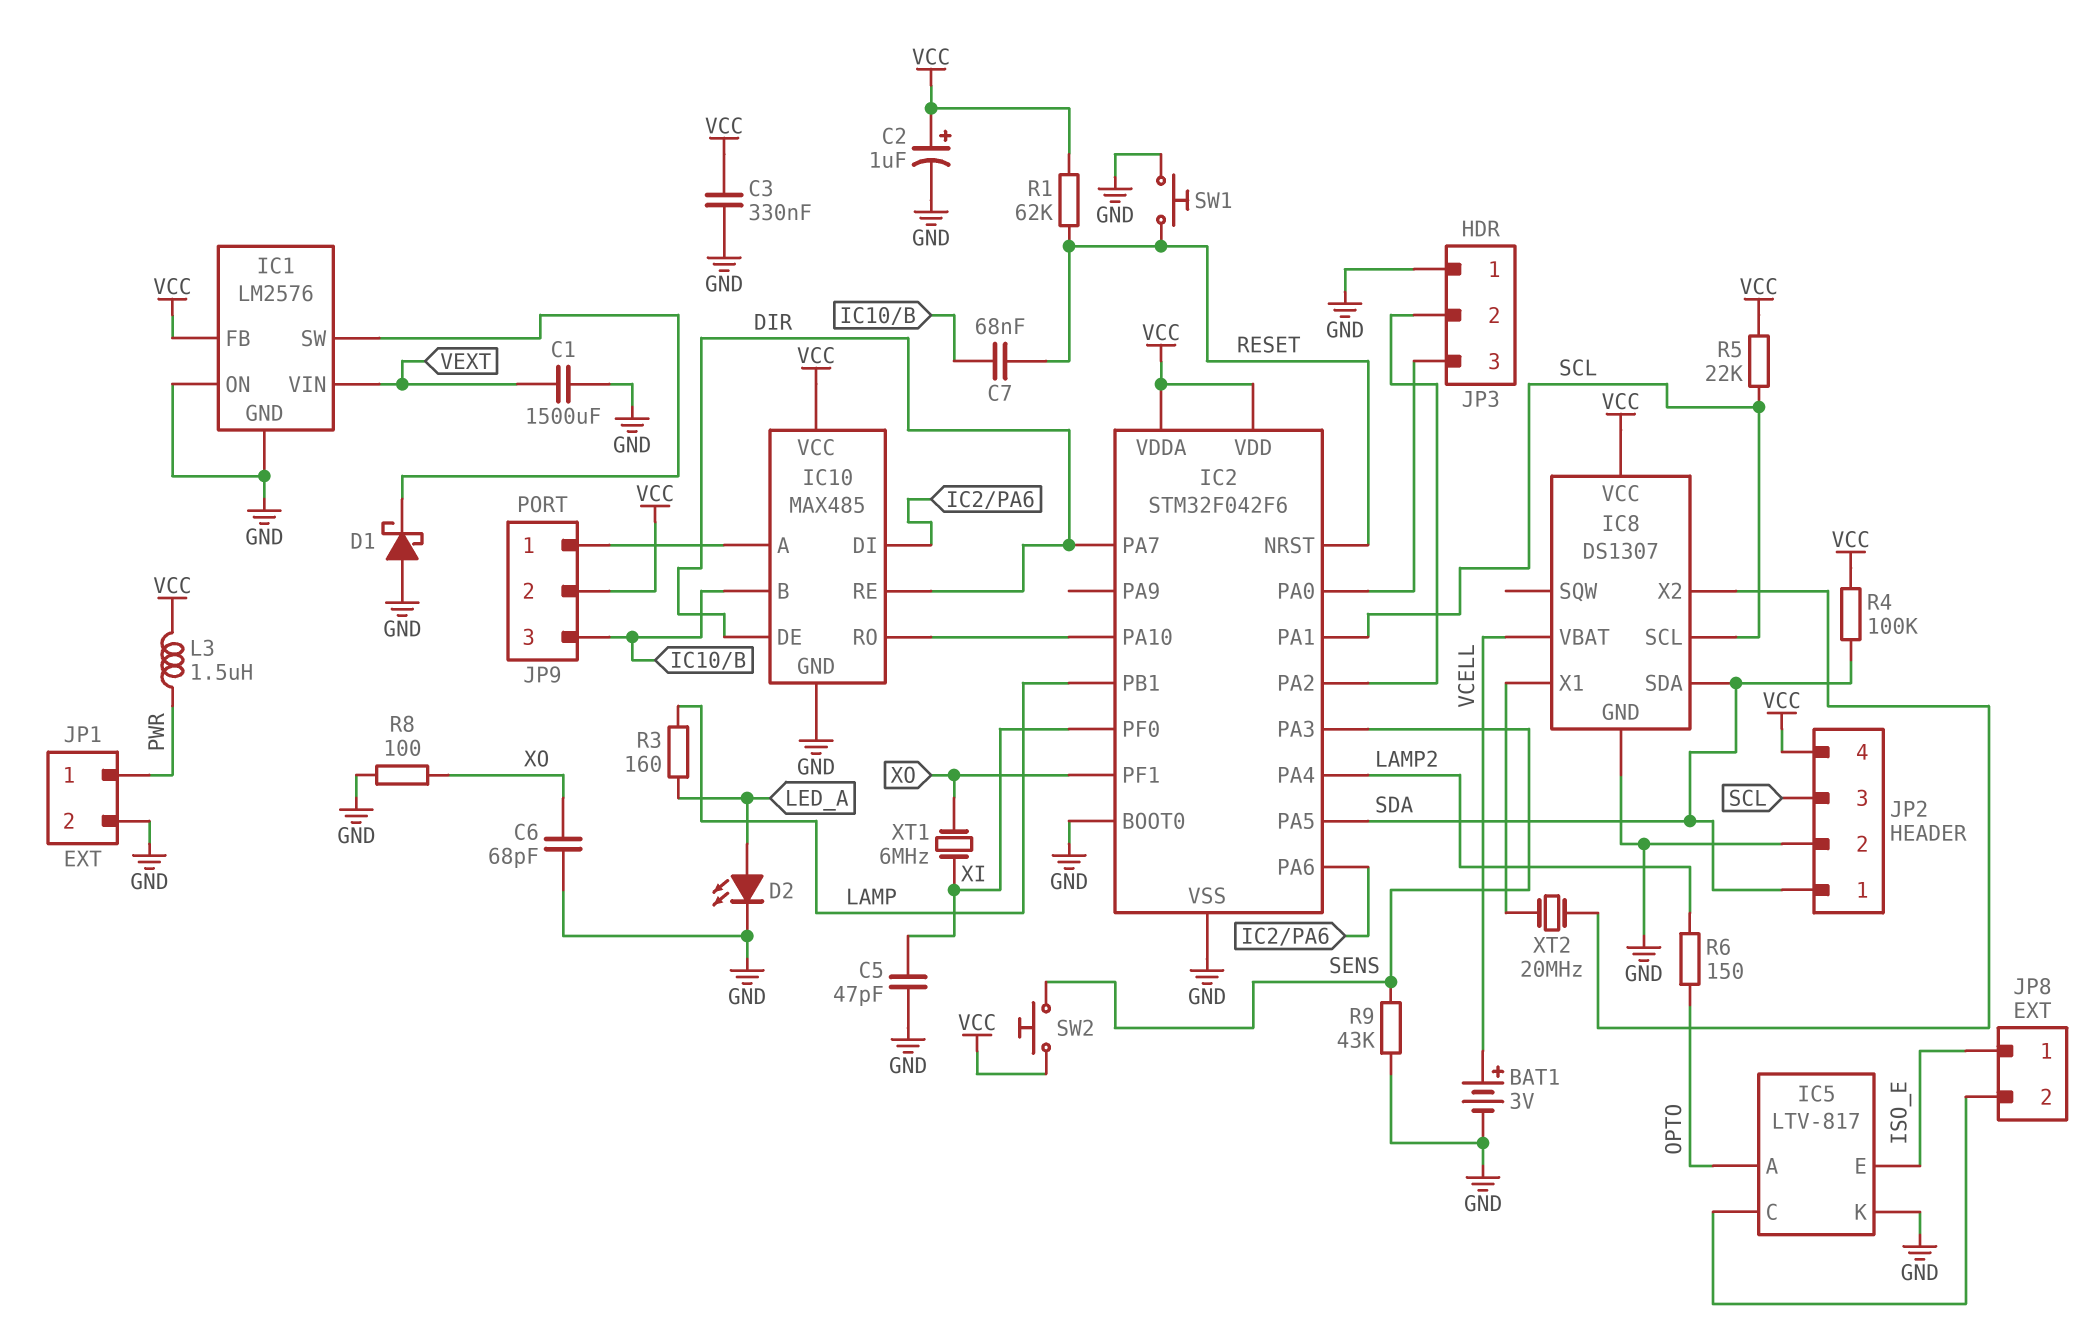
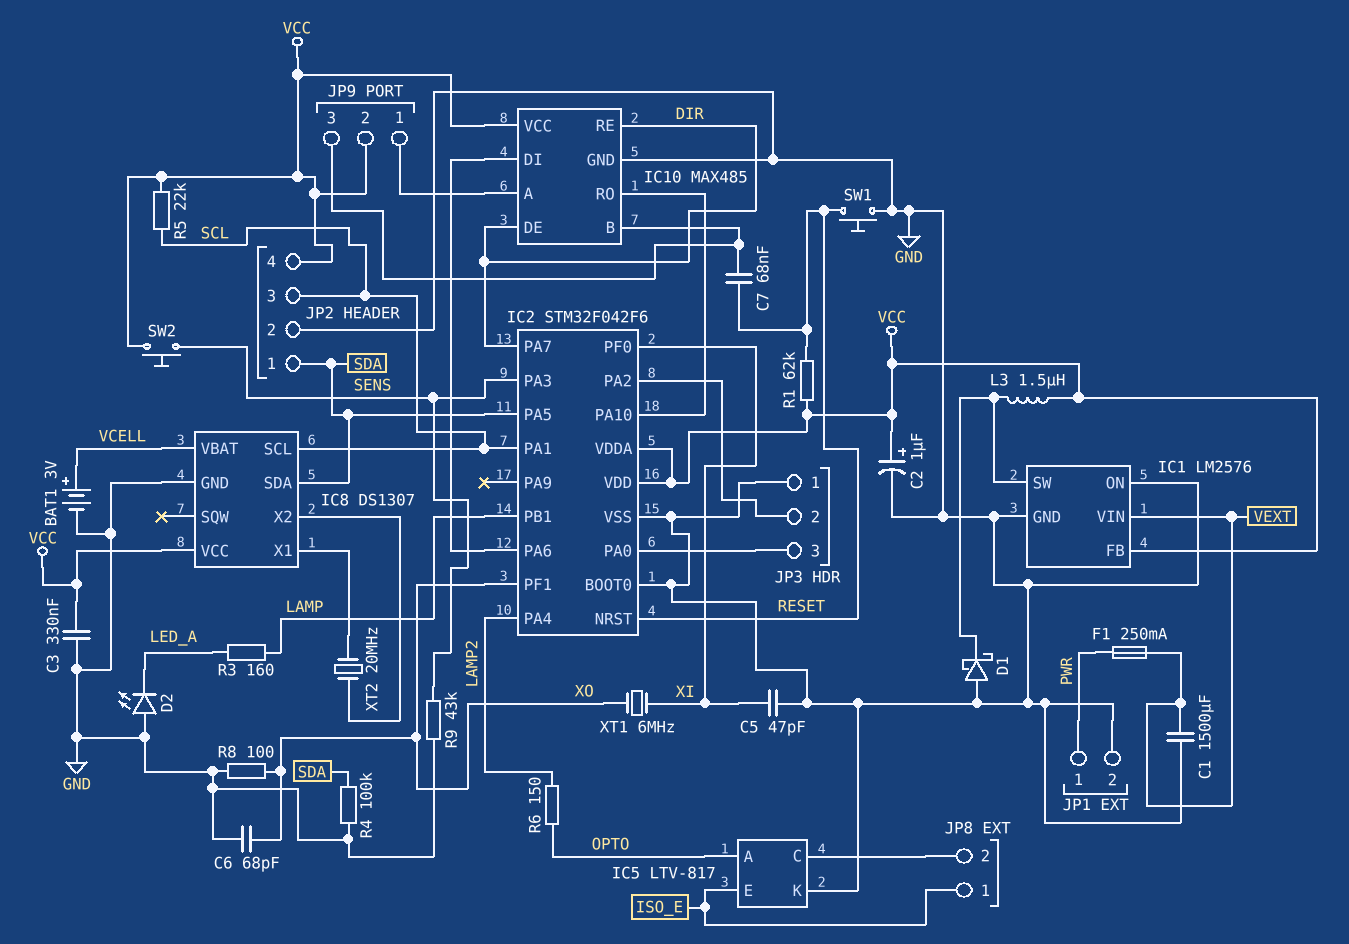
D2: LED (A LED_A, K GND) -> LED (A GND, K LED_A)
F1: none -> 250mA (PWR, VEXT)
L3: 1.5uH (PWR, VCC) -> 1.5uH (IC1/SW, VCC)
R4: 100k (SDA, VCC) -> 100k (GND, SDA)

